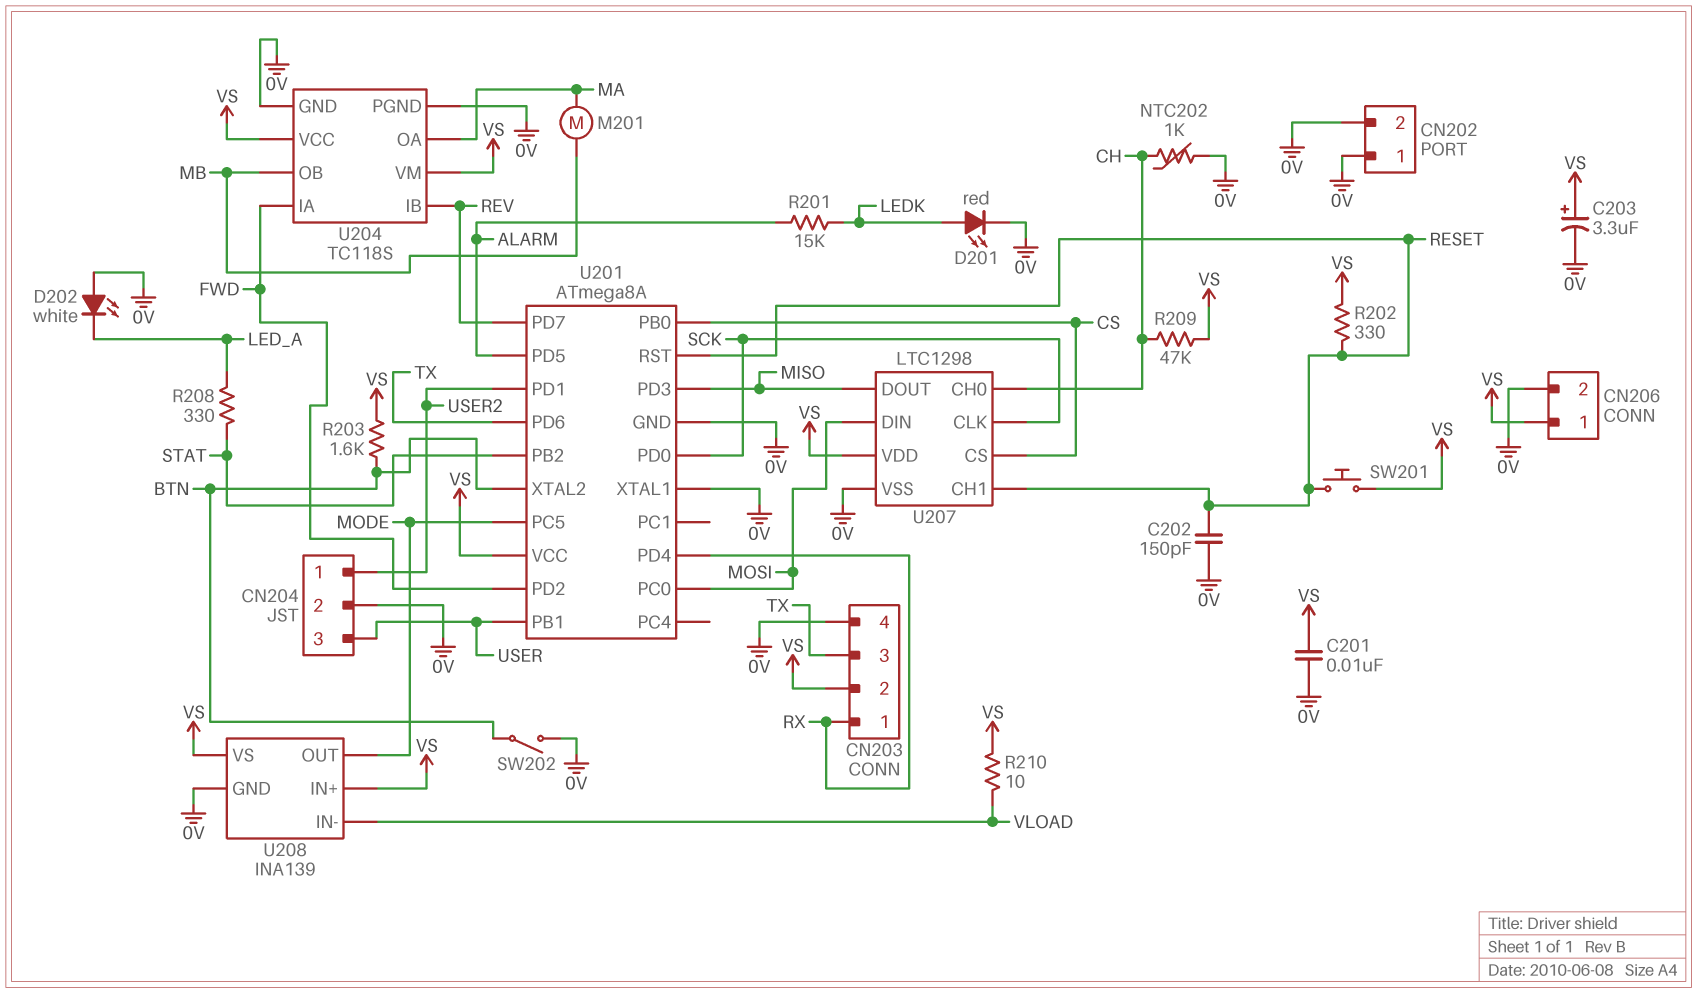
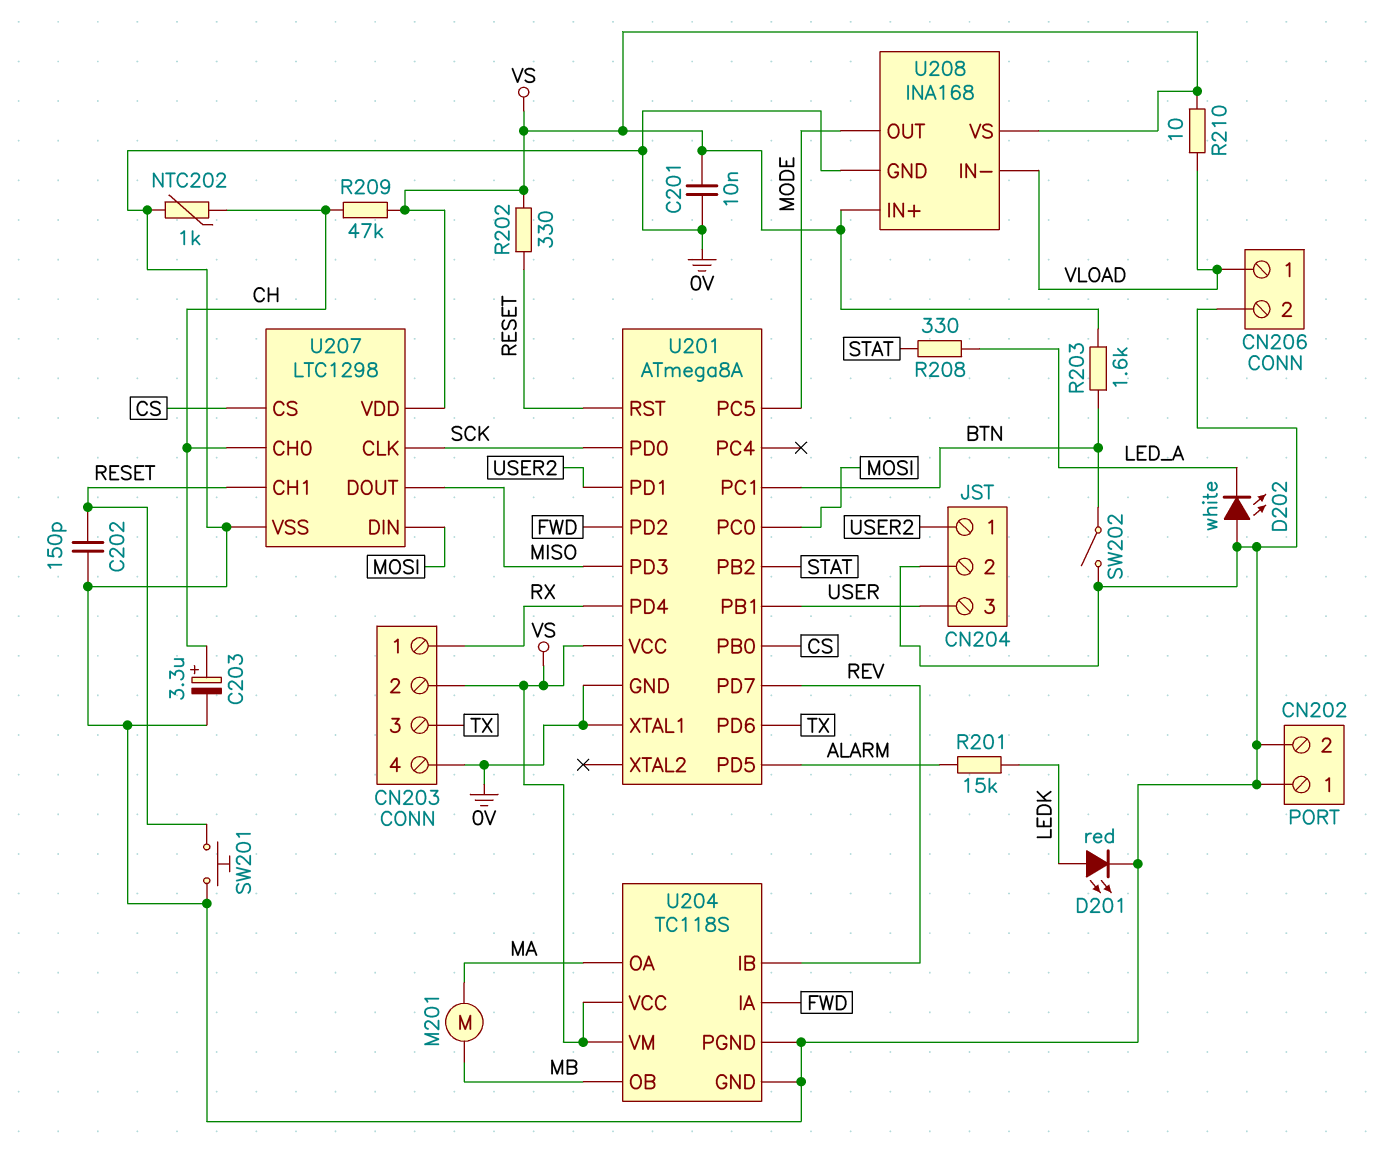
C203: 3.3uF (plus VS, minus 0V) -> 3.3uF (plus CH, minus 0V)
CN206 pin 1: VS -> VLOAD
SW201: button (RESET, VS) -> button (0V, RESET)
U201 pin PC1: none -> BTN
U201 pin XTAL2: BTN -> none
U208: INA139 -> INA168

